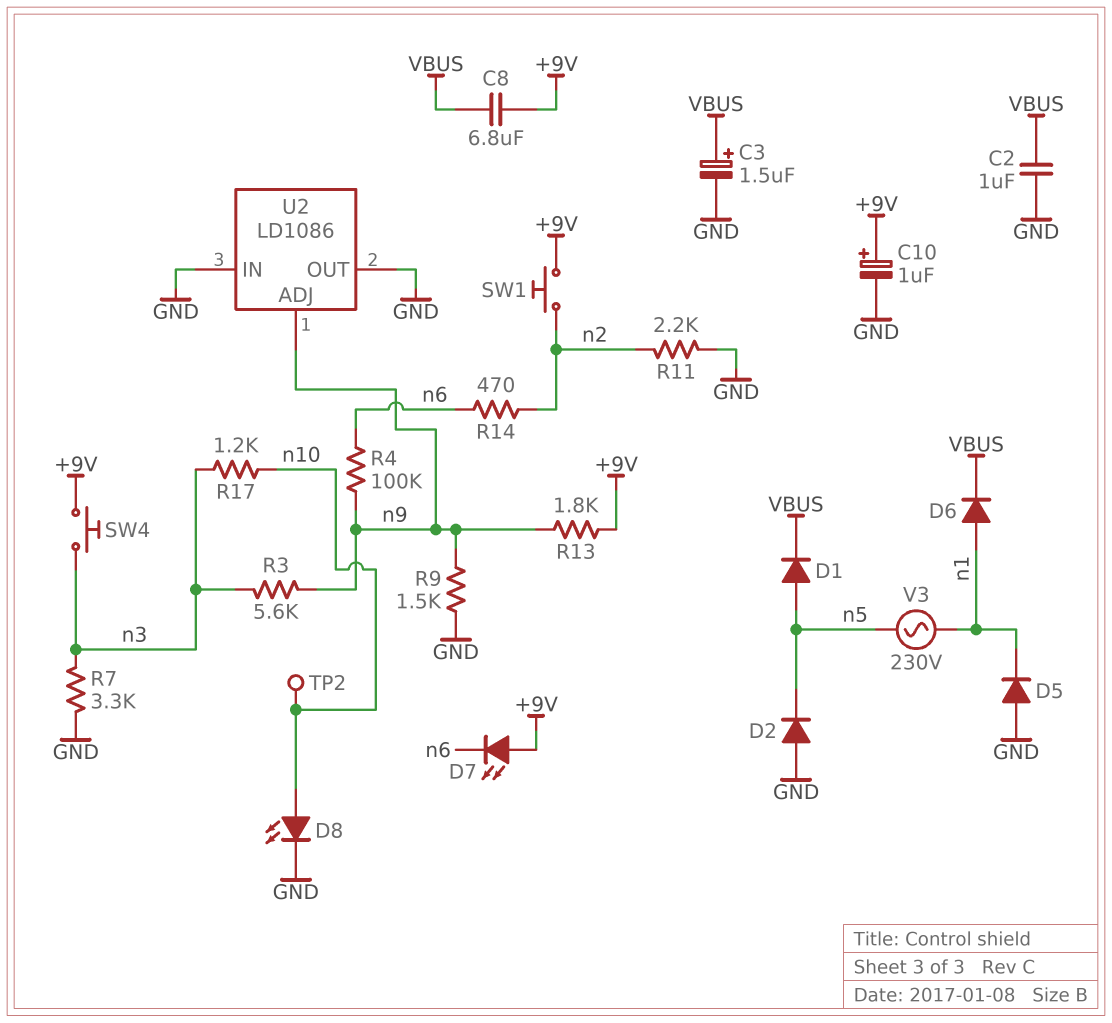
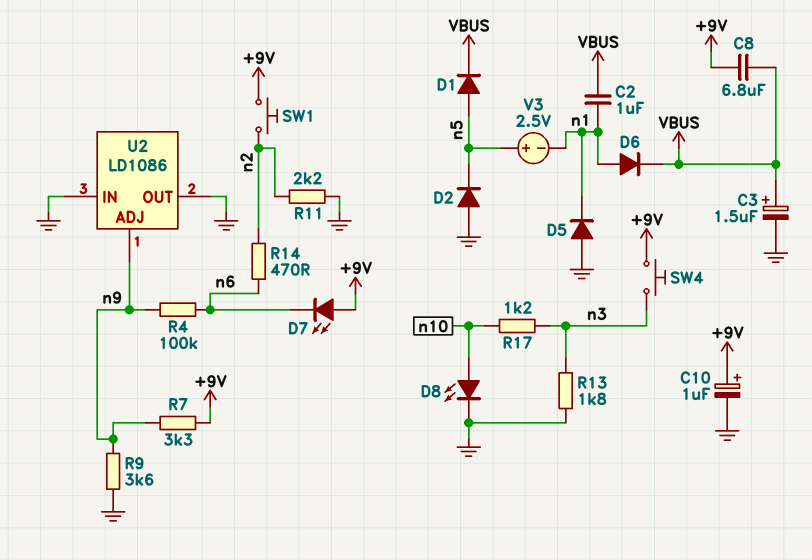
C2: 1uF (GND, VBUS) -> 1uF (VBUS, n1)
R3: 5.6k (n3, n9) -> none
R7: 3.3k (GND, n3) -> 3.3k (+9V, n9)
R9: 1.5k (GND, n9) -> 3.6k (GND, n9)
R13: 1.8k (+9V, n9) -> 1.8k (GND, n3)
TP2: test point (n10) -> none
V3: AC 230V (n1, n5) -> 2.5V (plus n5, minus n1)

